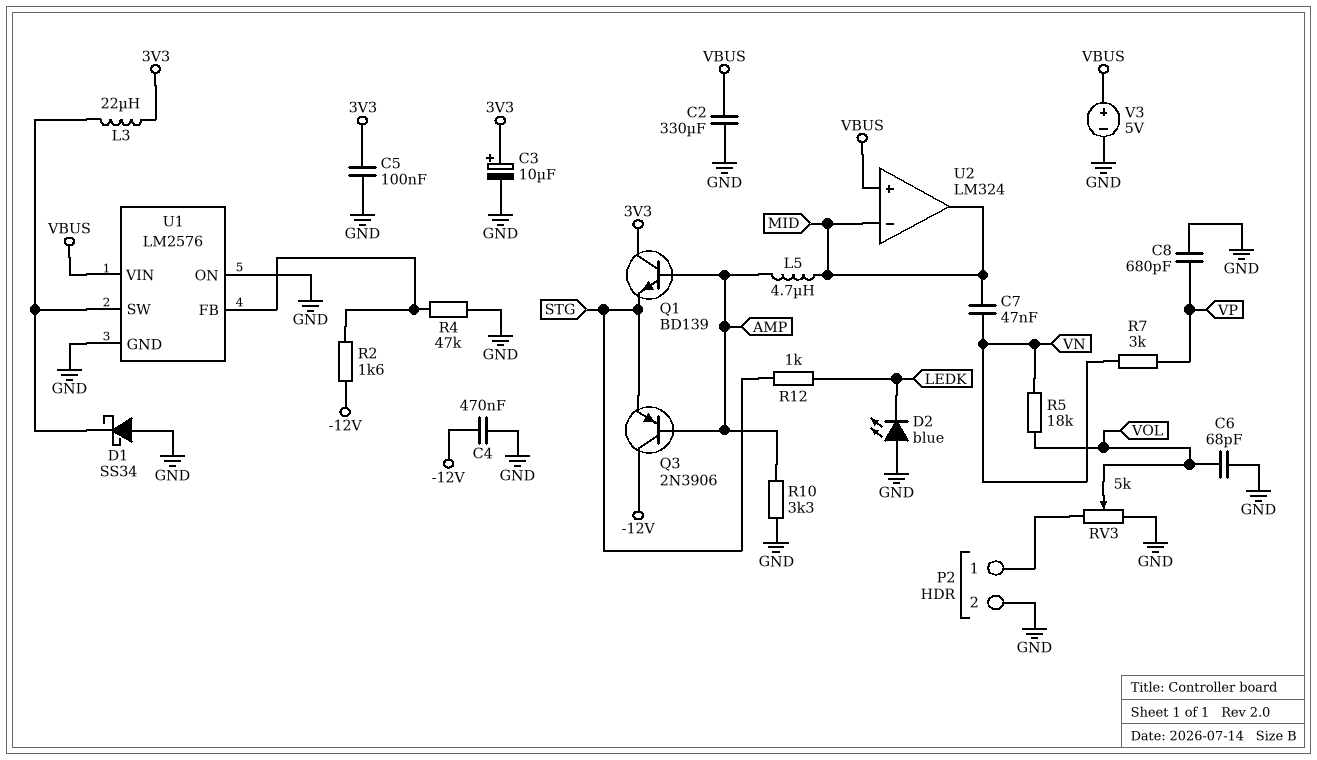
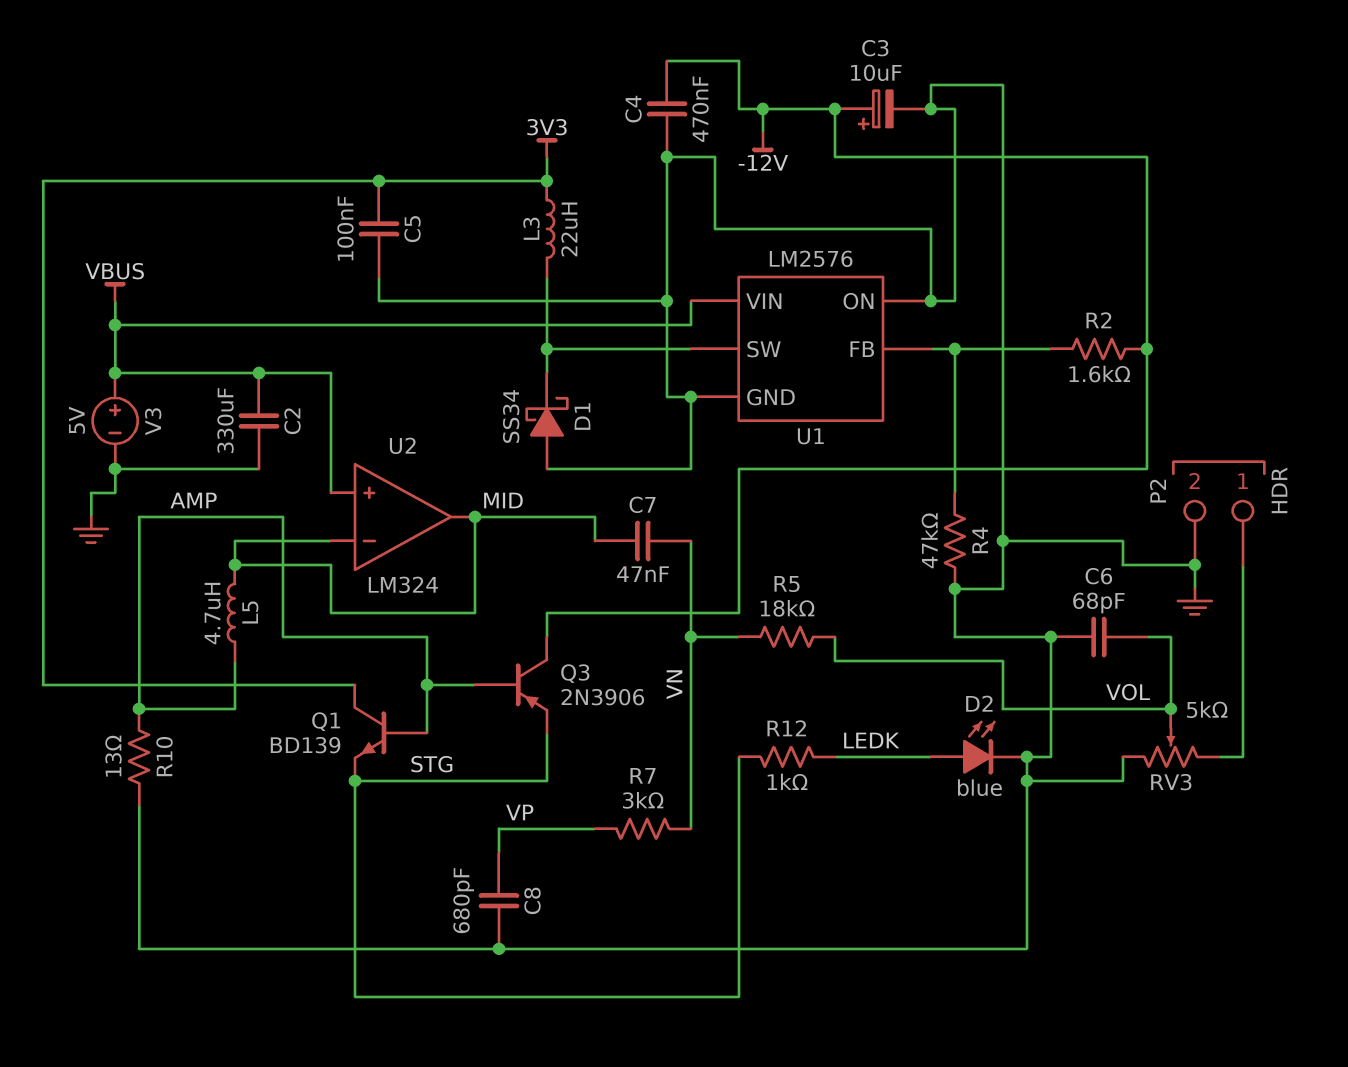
C3: 10uF (plus 3V3, minus GND) -> 10uF (plus -12V, minus GND)
D2: LED blue (A GND, K LEDK) -> LED blue (A LEDK, K GND)
R10: 3.3k (AMP, GND) -> 13 (AMP, GND)

